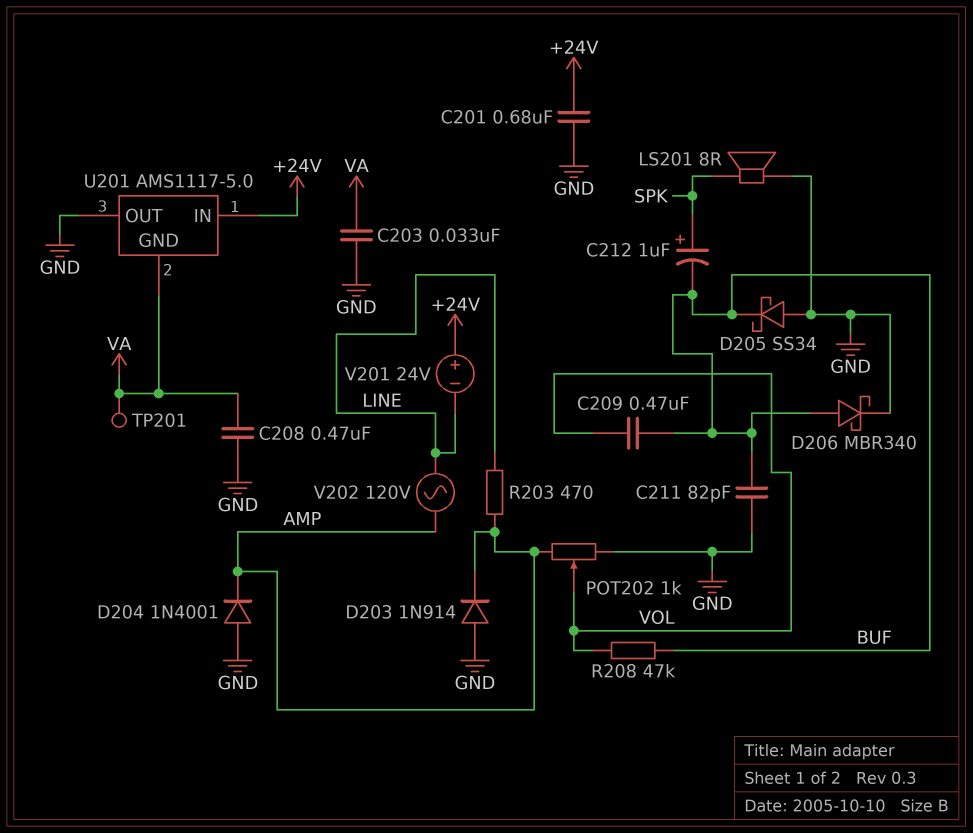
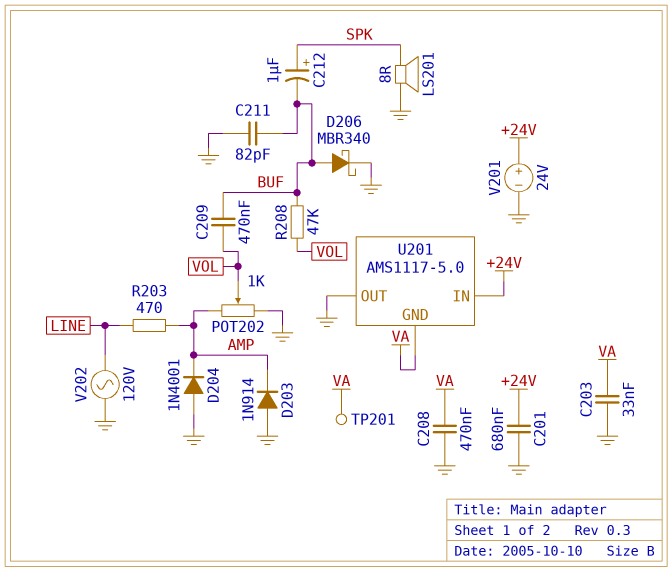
D205: schottky SS34 (A GND, K BUF) -> none
V201: 24V (plus +24V, minus LINE) -> 24V (plus +24V, minus GND)
V202: AC 120V (AMP, LINE) -> AC 120V (GND, LINE)

